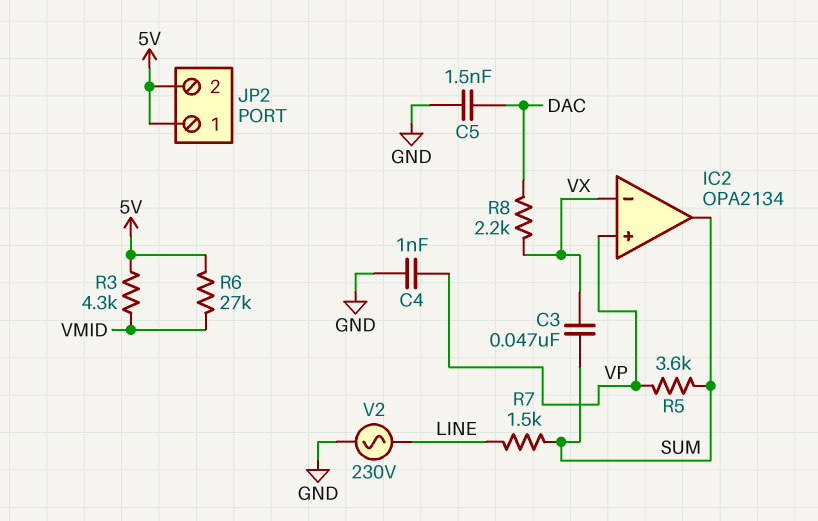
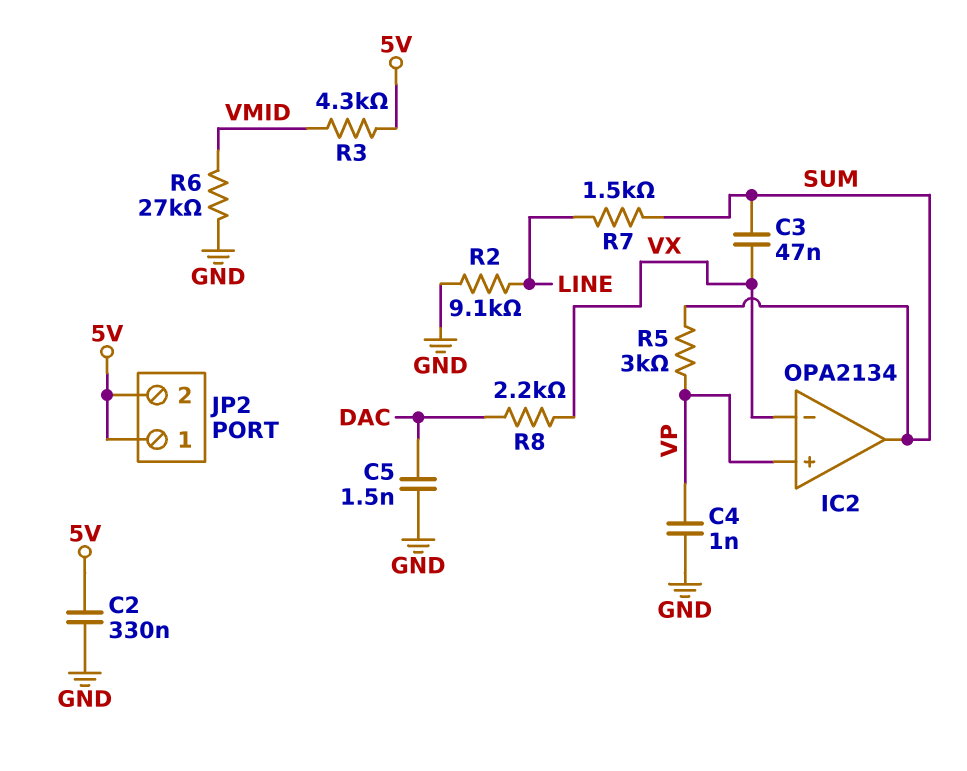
C2: none -> 330nF (5V, GND)
R2: none -> 9.1k (GND, LINE)
R5: 3.6k (SUM, VP) -> 3k (SUM, VP)
R6: 27k (5V, VMID) -> 27k (GND, VMID)
V2: AC 230V (GND, LINE) -> none

